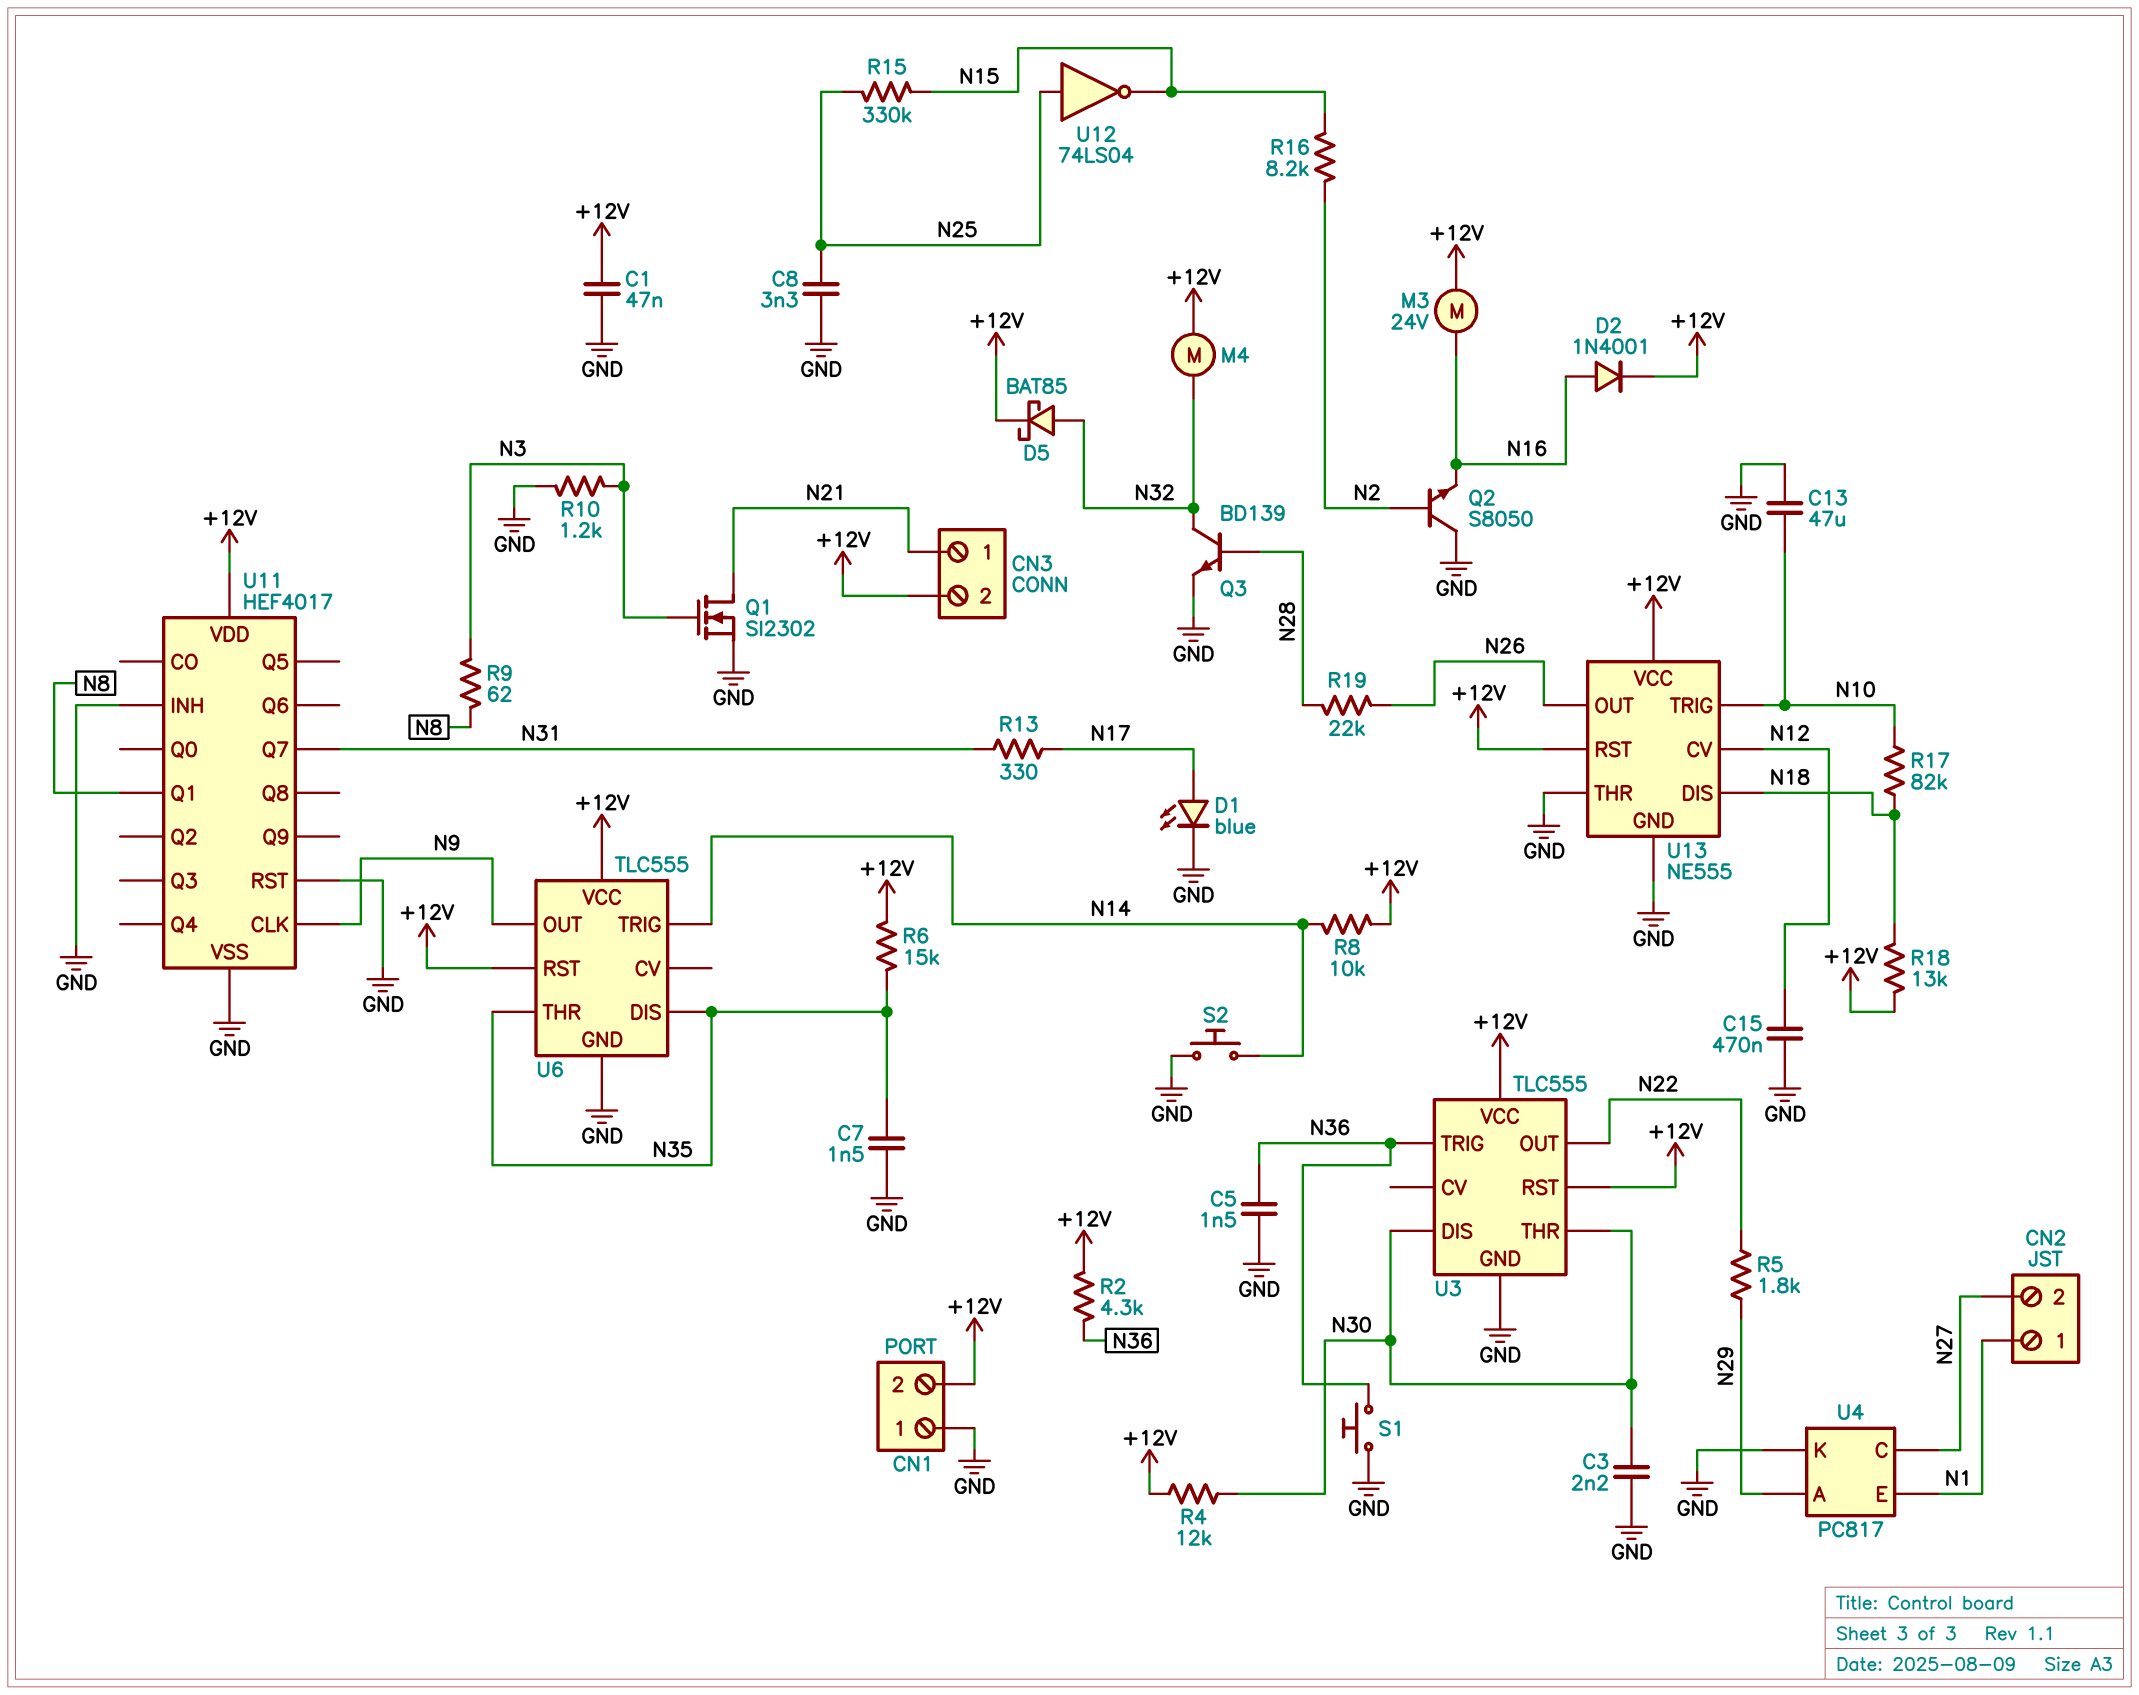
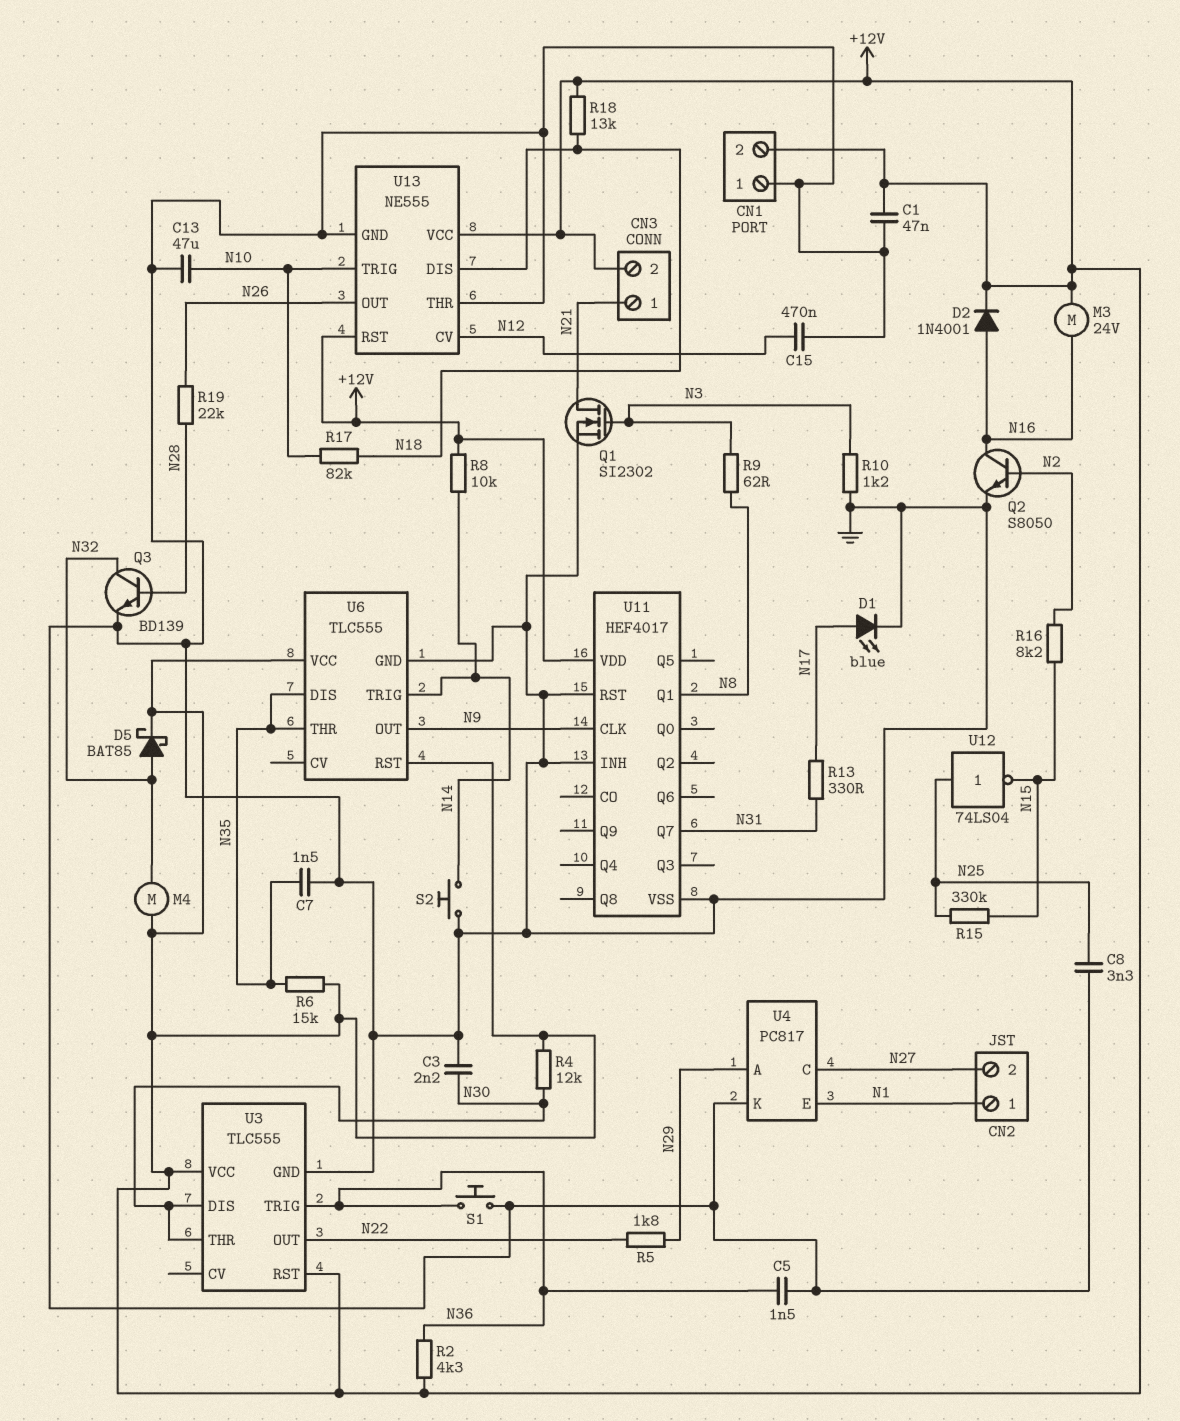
Q2: NPN S8050 (B N2, C GND, E N16) -> NPN S8050 (B N2, C N16, E GND)

